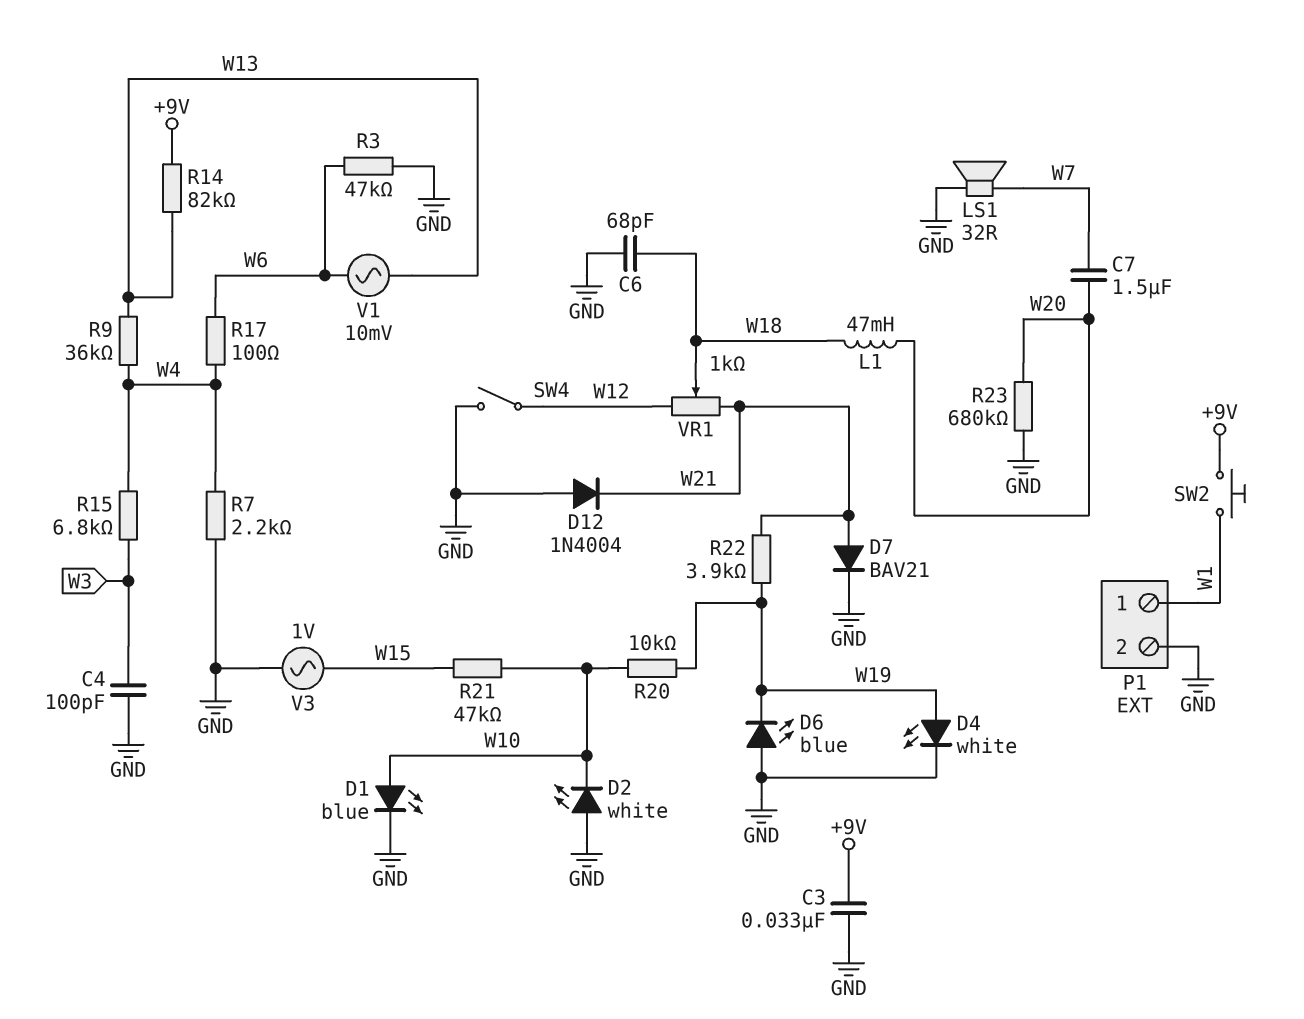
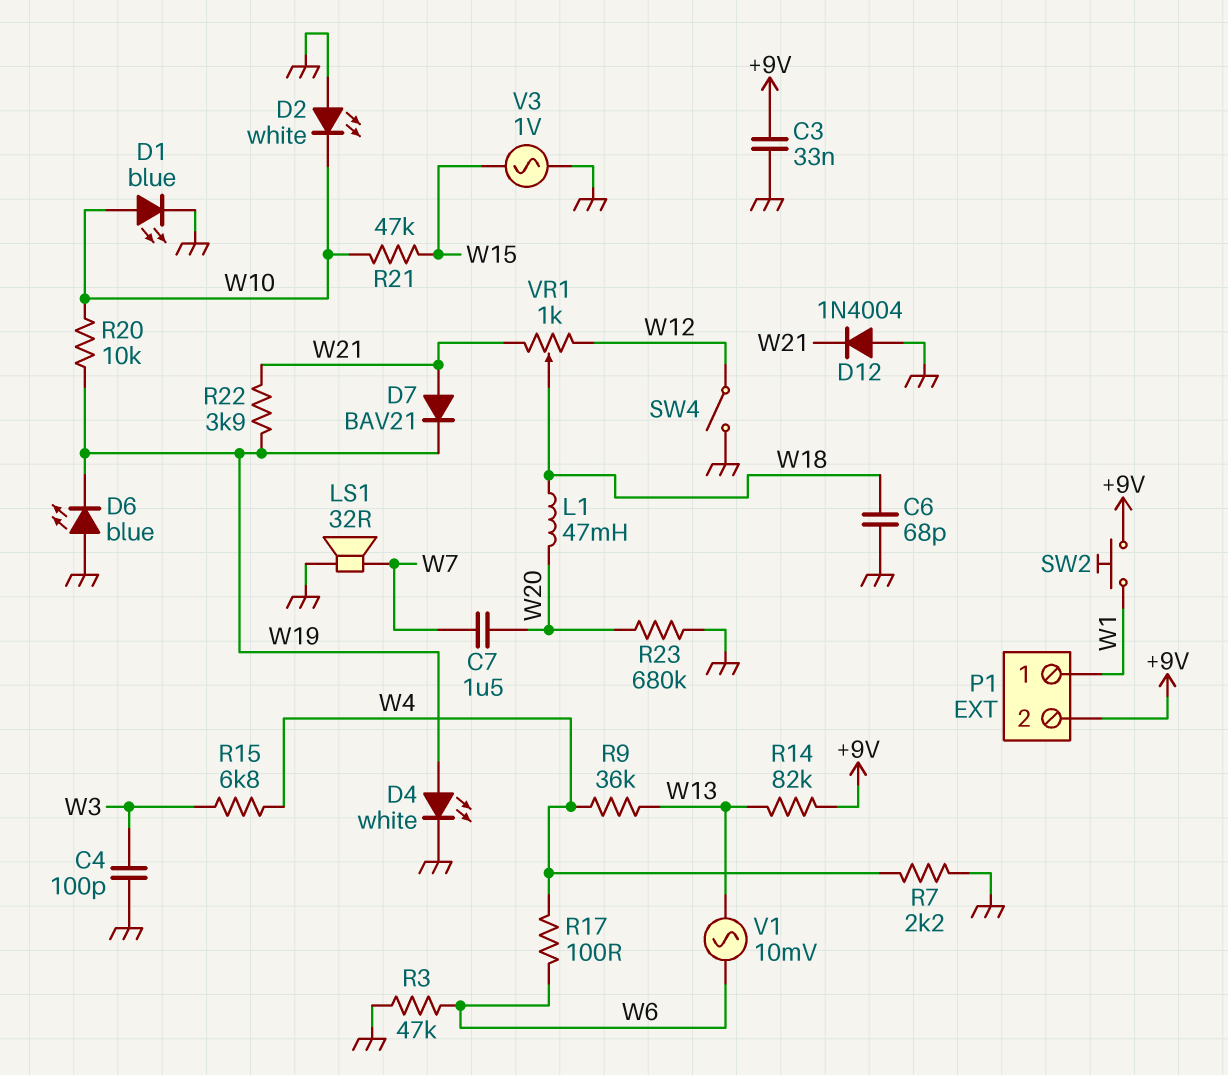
D7: diode BAV21 (A W21, K GND) -> diode BAV21 (A W21, K W19)
P1 pin 2: GND -> +9V

